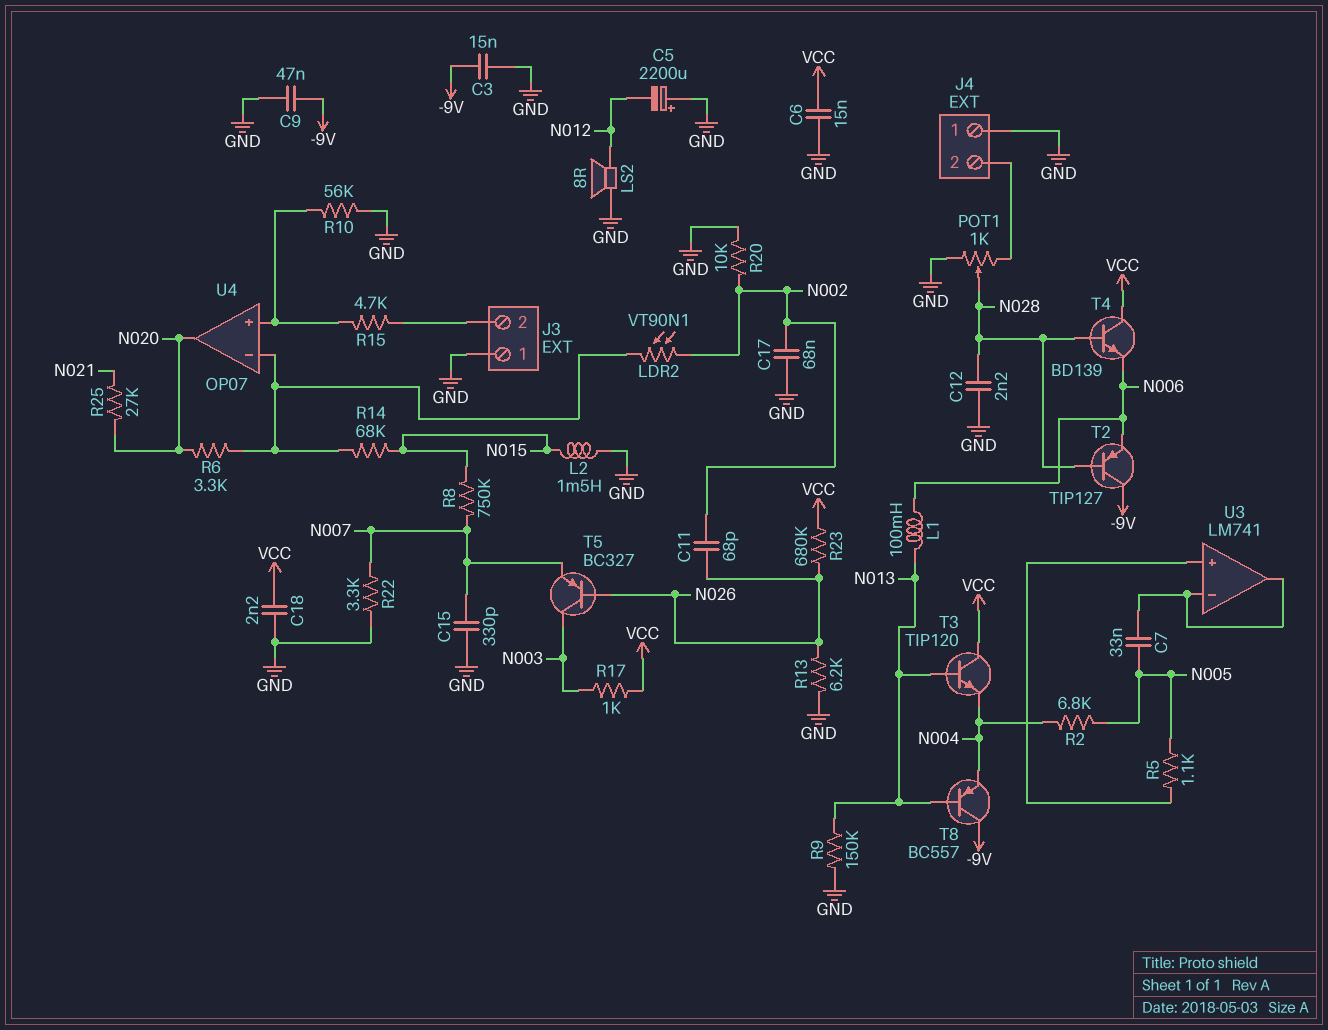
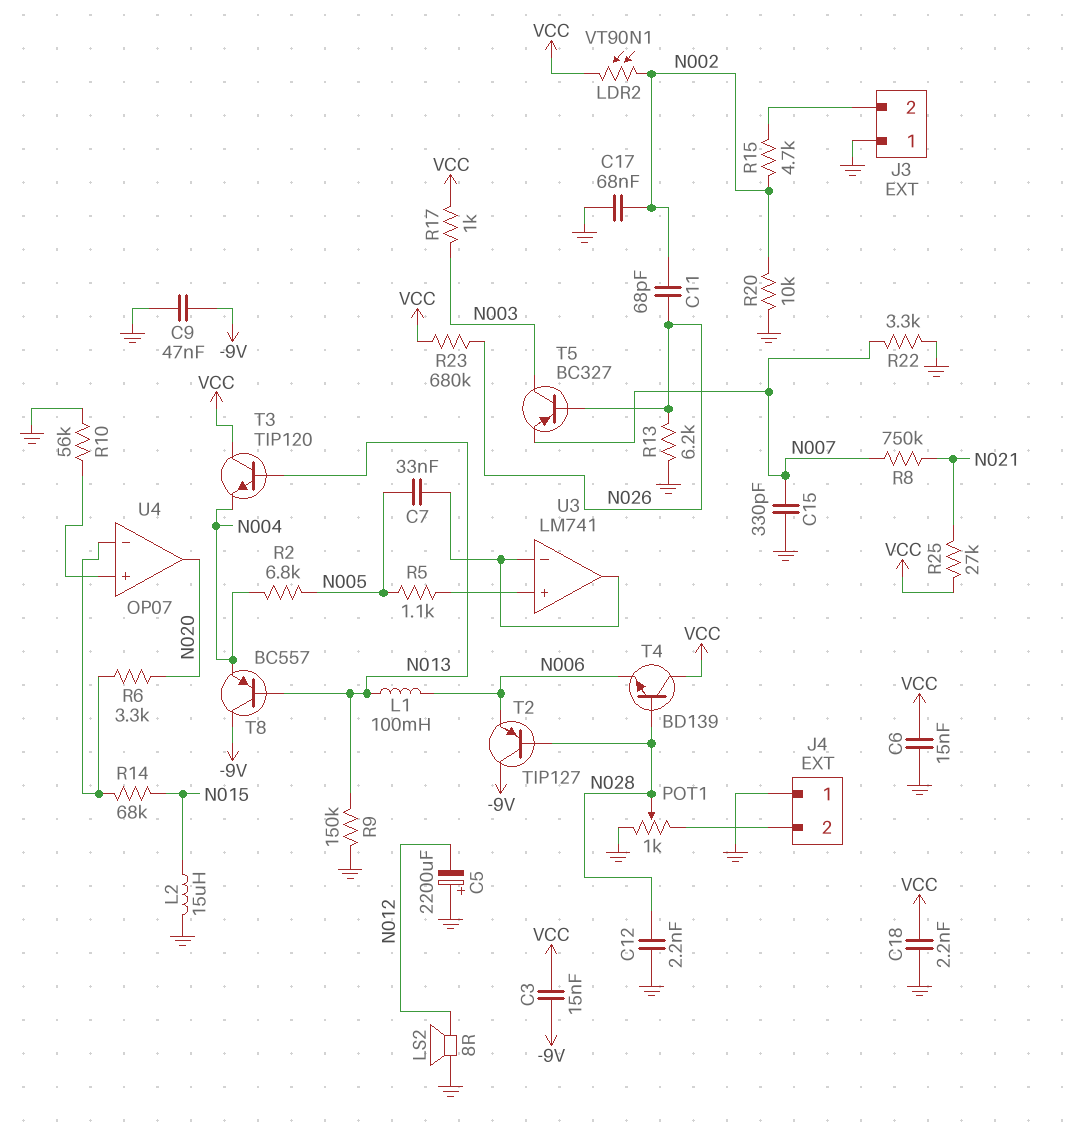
C3: 15nF (-9V, GND) -> 15nF (-9V, VCC)
L2: 1.5mH (GND, N015) -> 15uH (GND, N015)
LDR2: VT90N1 (N002, U4/in-) -> VT90N1 (N002, VCC)
R8: 750k (N007, N015) -> 750k (N007, N021)
R15: 4.7k (J3/2, U4/in+) -> 4.7k (J3/2, N002)
R25: 27k (N020, N021) -> 27k (N021, VCC)

